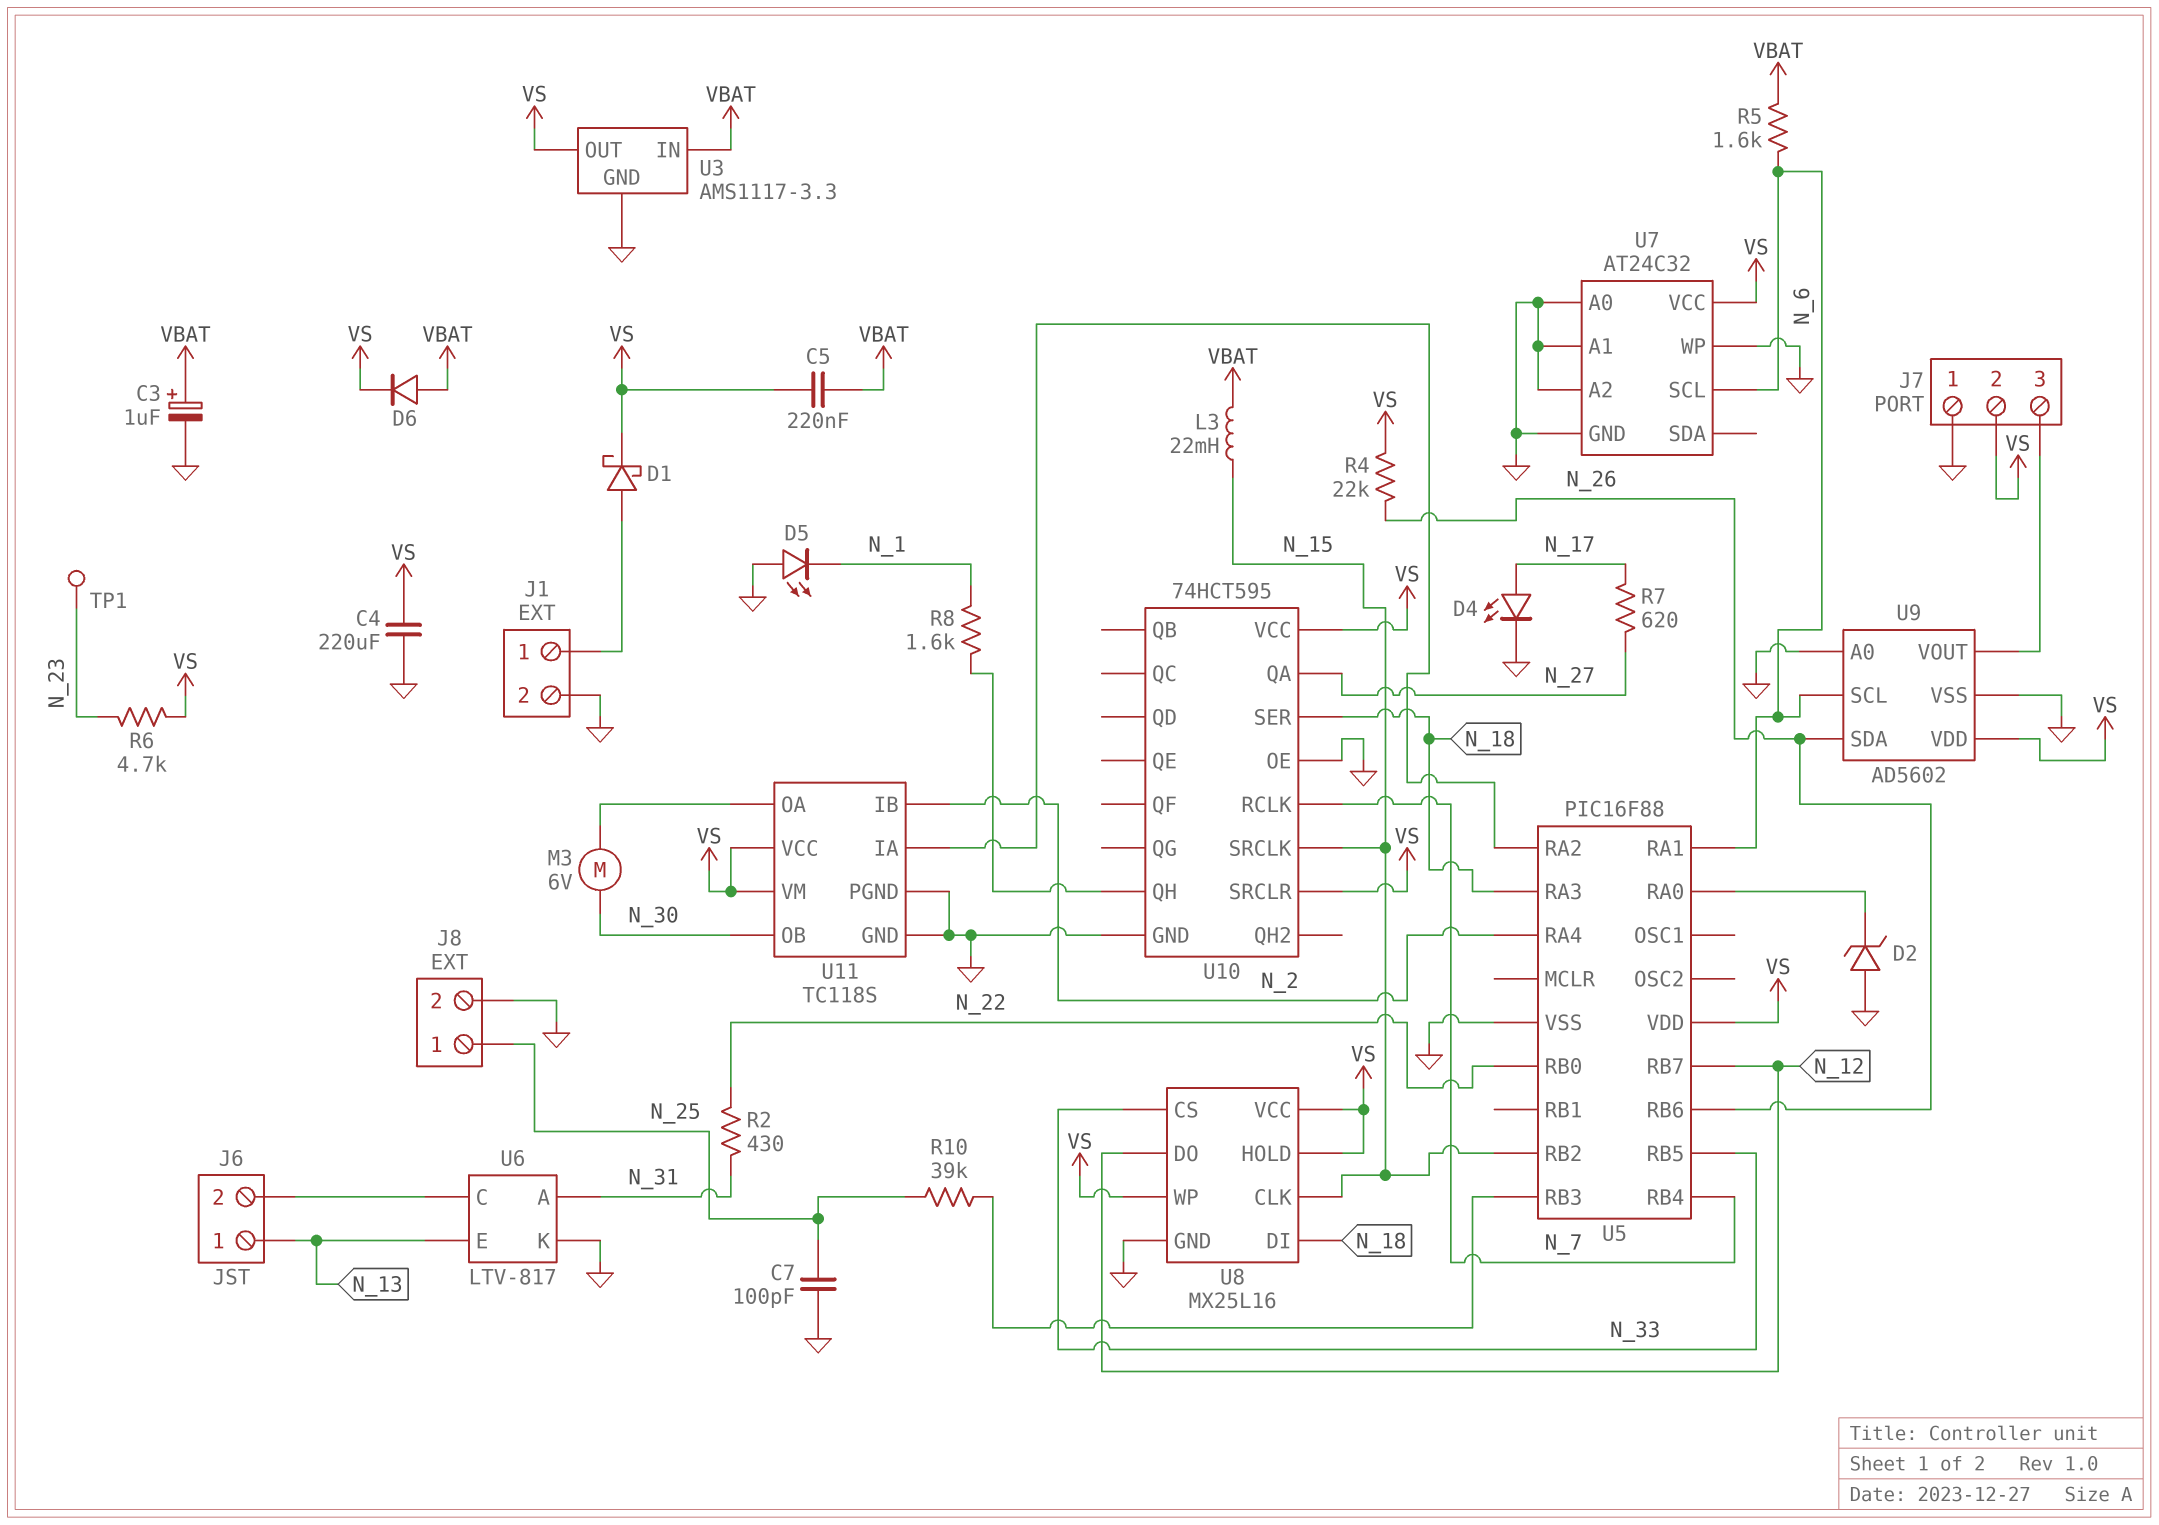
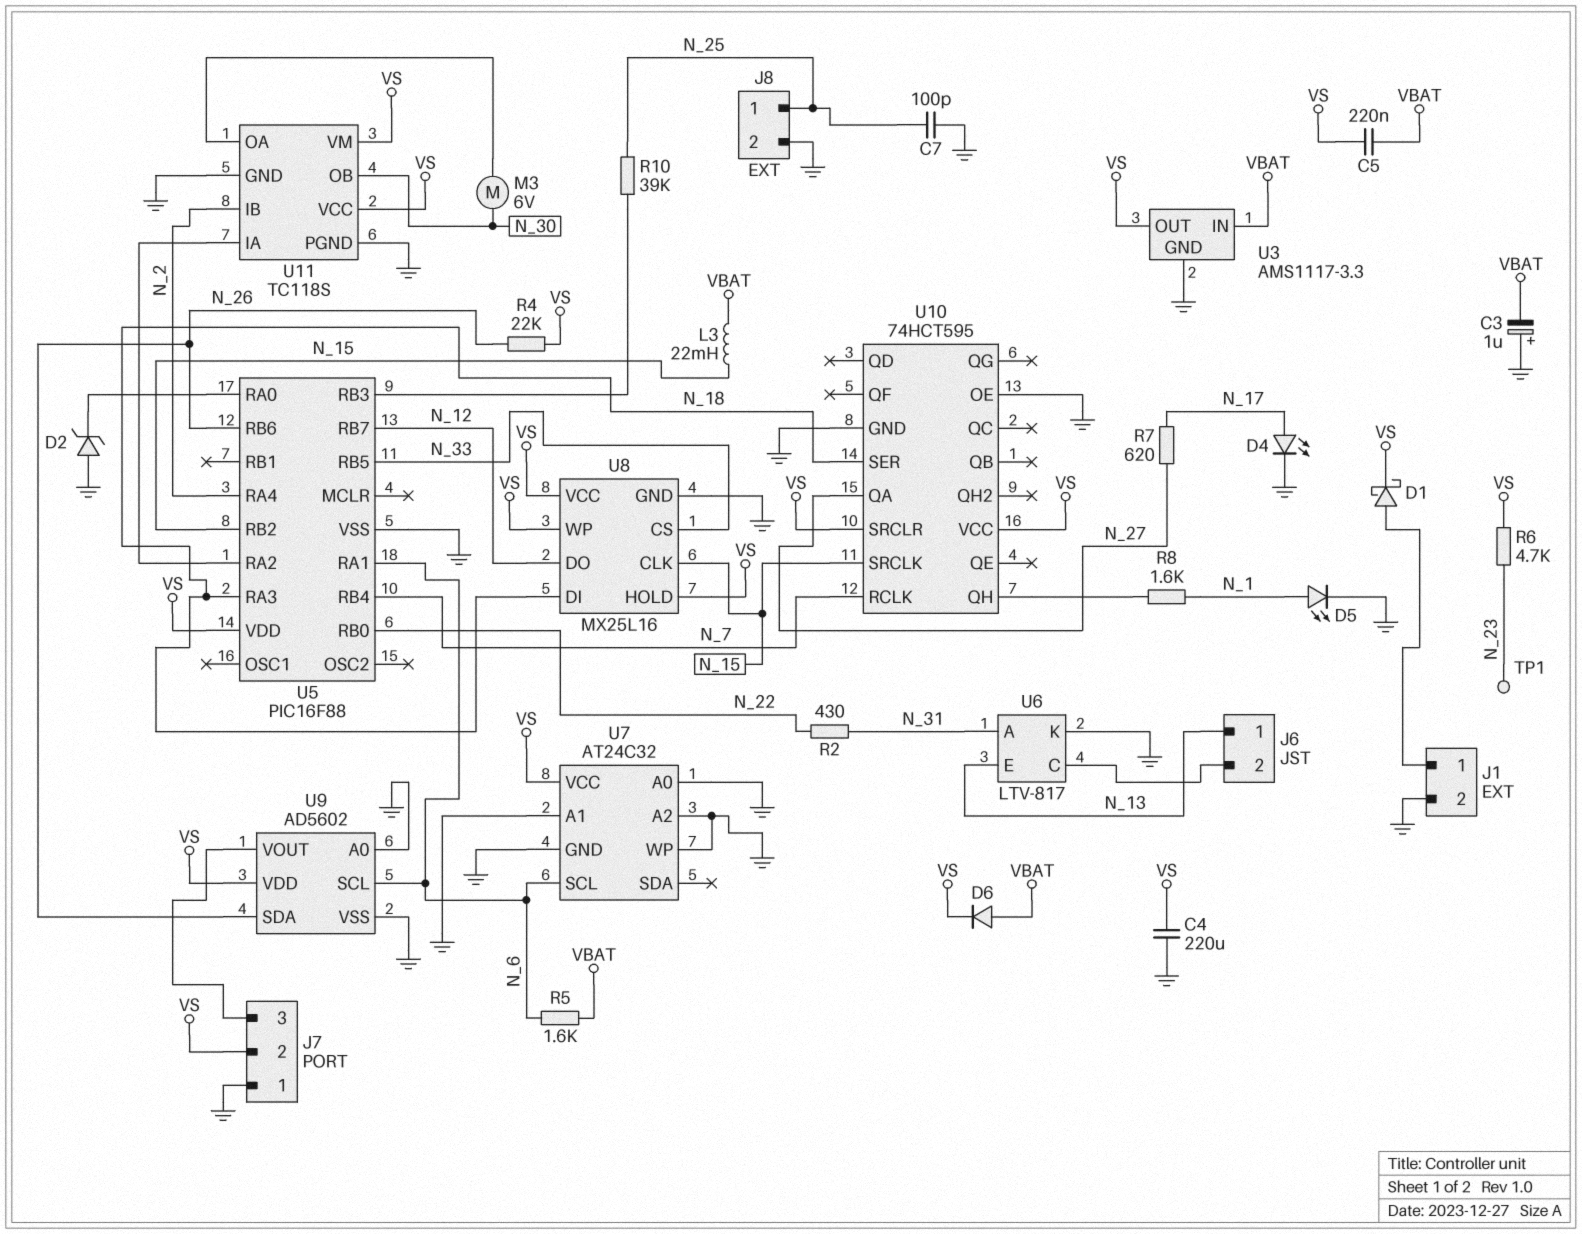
C3: 1uF (plus VBAT, minus GND) -> 1uF (plus GND, minus VBAT)
D5: LED (A GND, K N_1) -> LED (A N_1, K GND)

